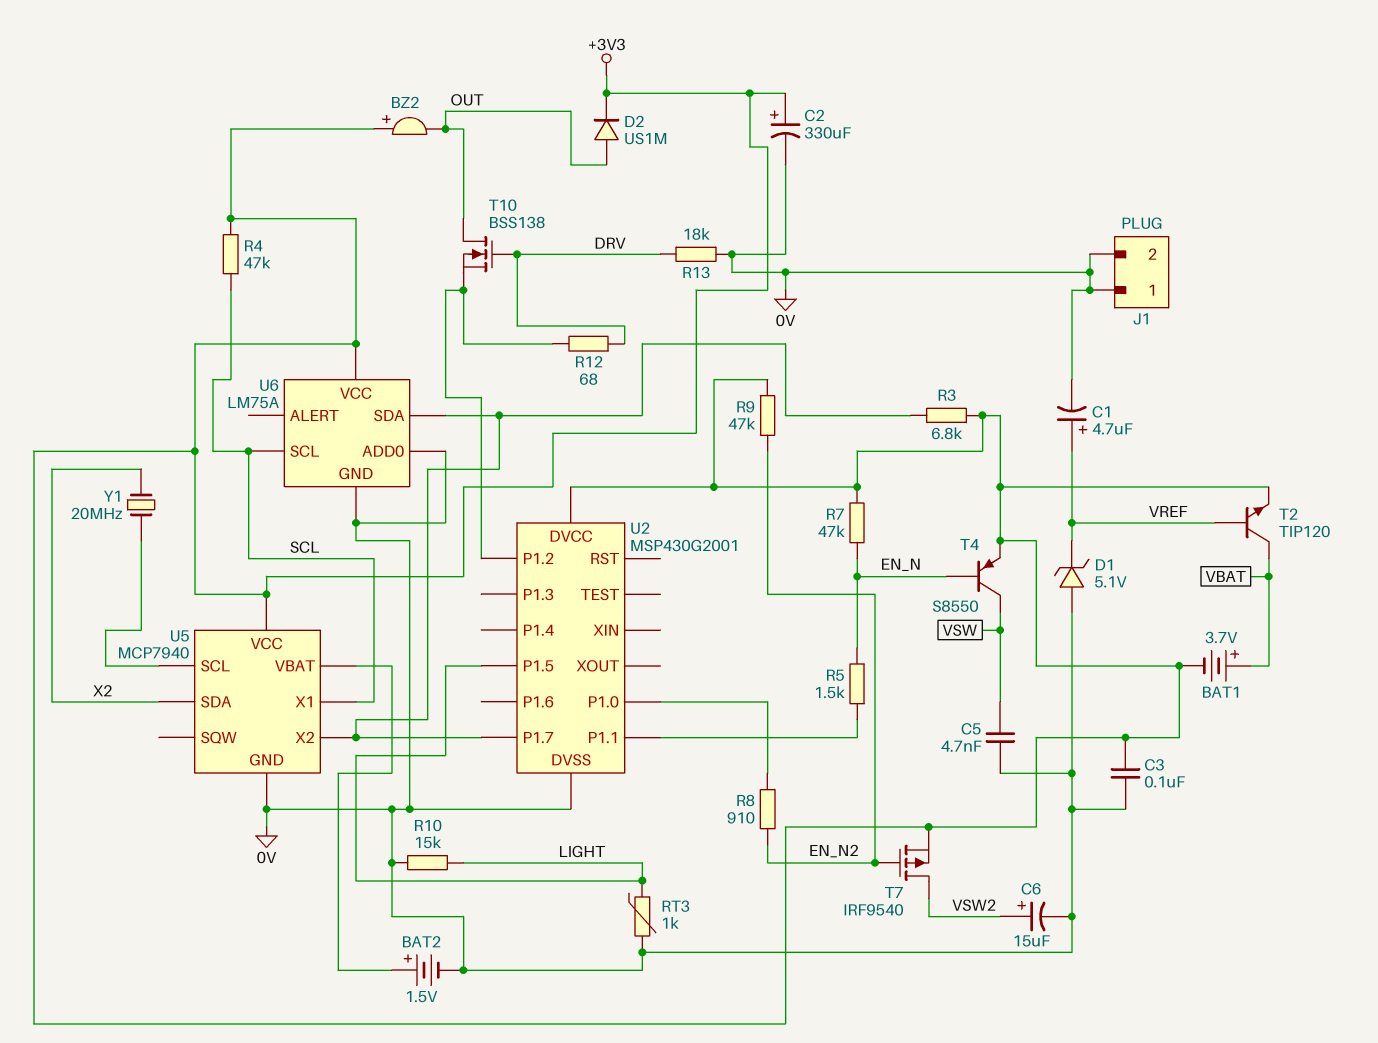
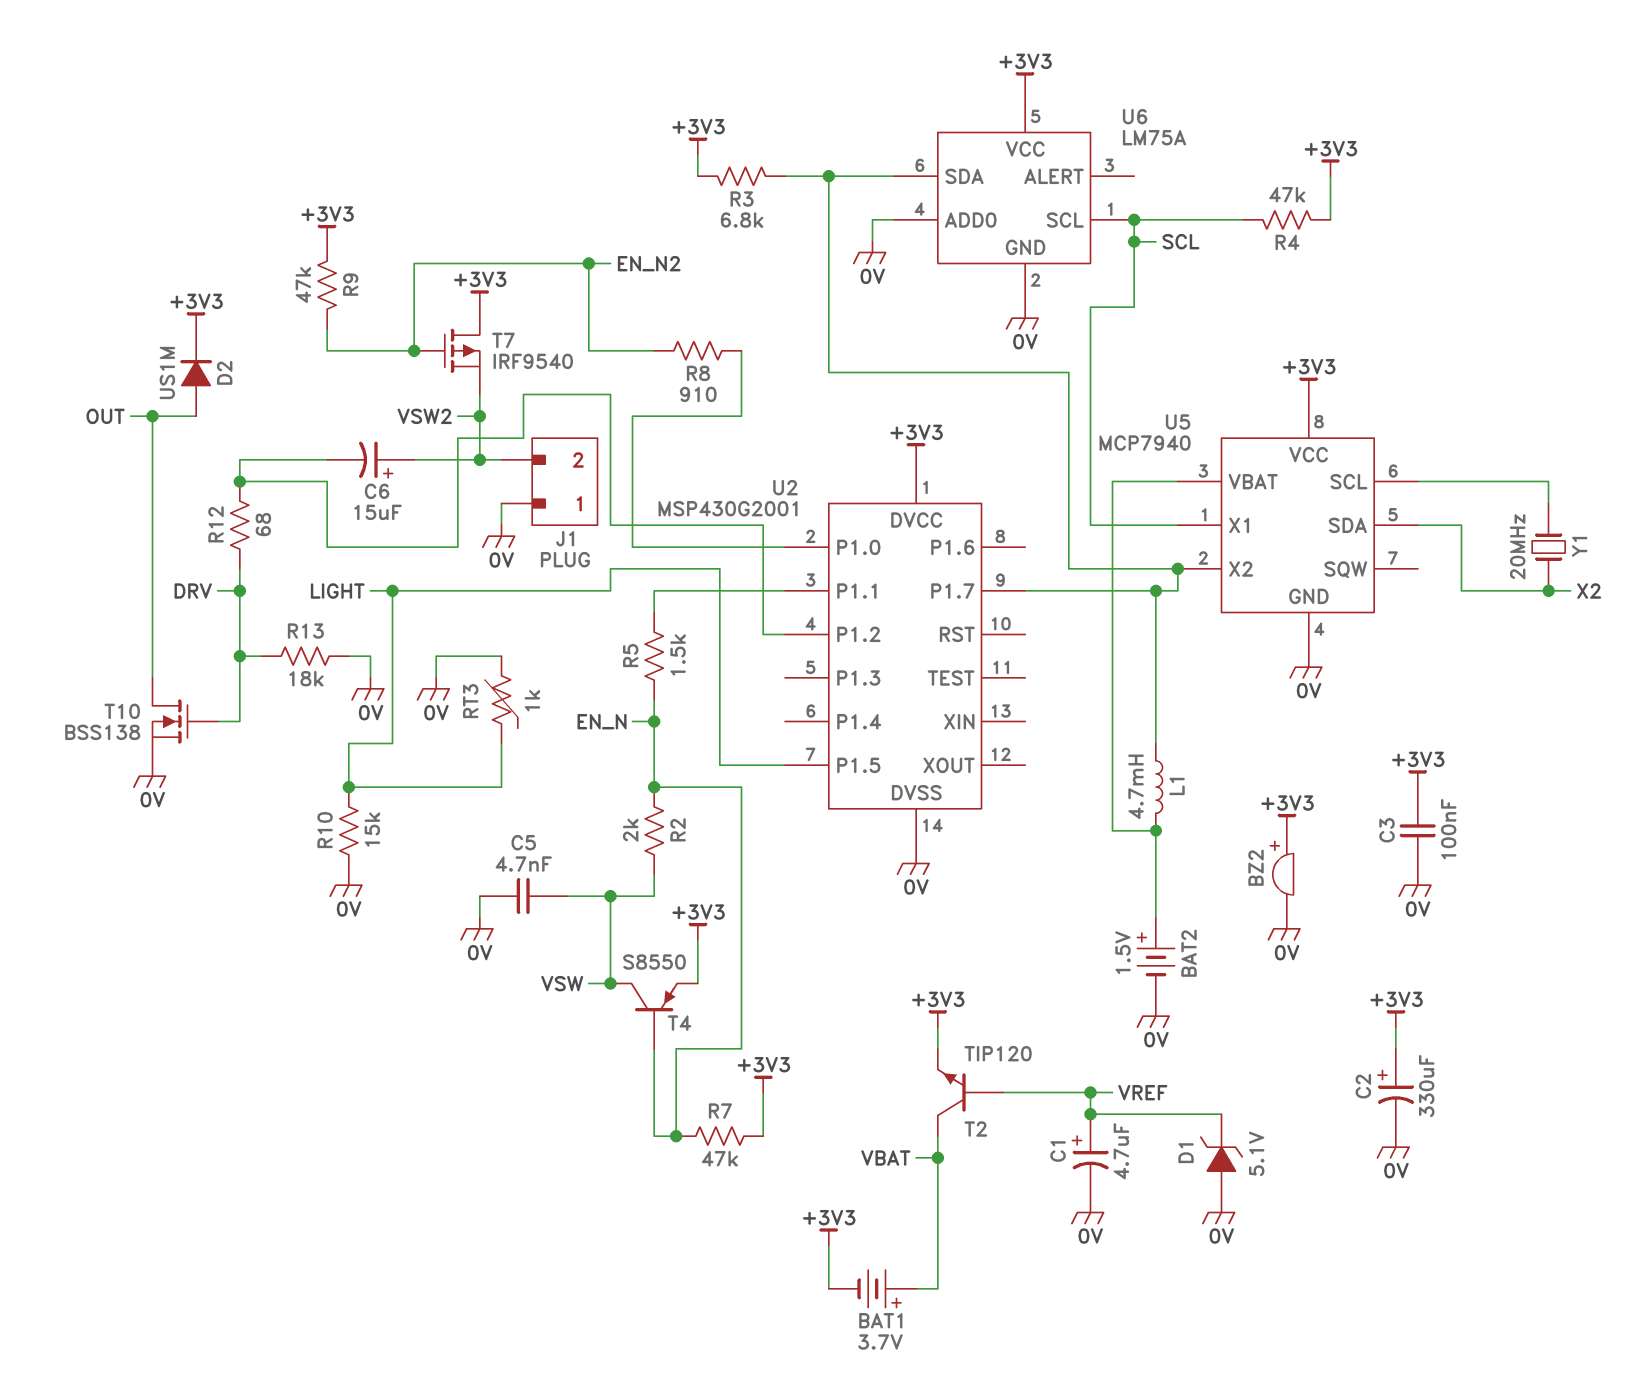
BZ2: buzzer (plus +3V3, minus OUT) -> buzzer (plus +3V3, minus 0V)
C6: 15uF (plus VSW2, minus 0V) -> 15uF (plus VSW2, minus U2/P1.2)
J1 pin 2: 0V -> VSW2
L1: none -> 4.7mH (U2/P1.7, U5/VBAT)
R2: none -> 2k (EN_N, VSW)
T7: PMOS IRF9540 (G EN_N2, D VSW2, S +3V3) -> PMOS IRF9540 (G EN_N2, D +3V3, S VSW2)
T10: NMOS BSS138 (G DRV, D OUT, S U2/P1.2) -> NMOS BSS138 (G DRV, D OUT, S 0V)

